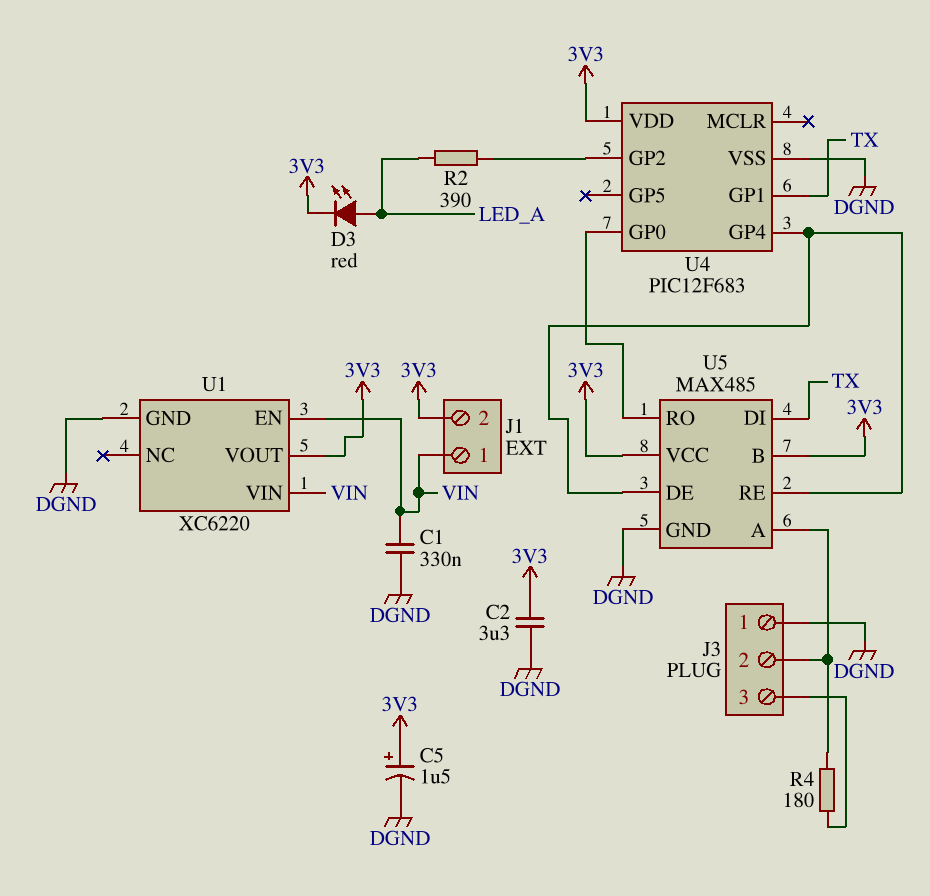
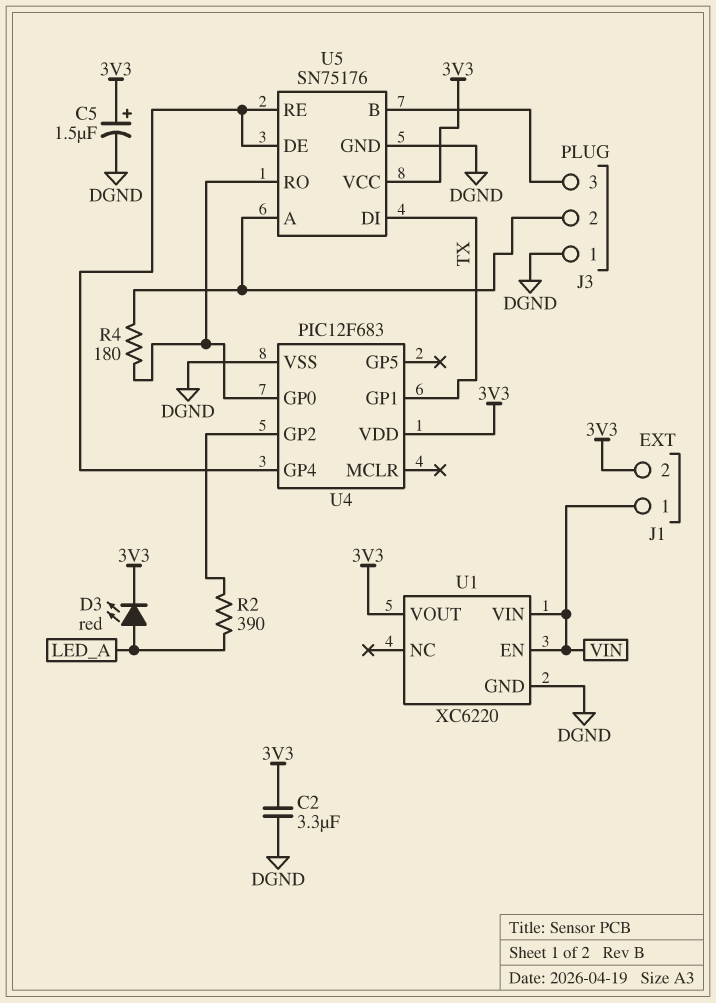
C1: 330nF (DGND, VIN) -> none
R4: 180 (J3/2, J3/3) -> 180 (J3/2, U4/GP0)
U5: MAX485 -> SN75176
U5 pin B: 3V3 -> J3/3

